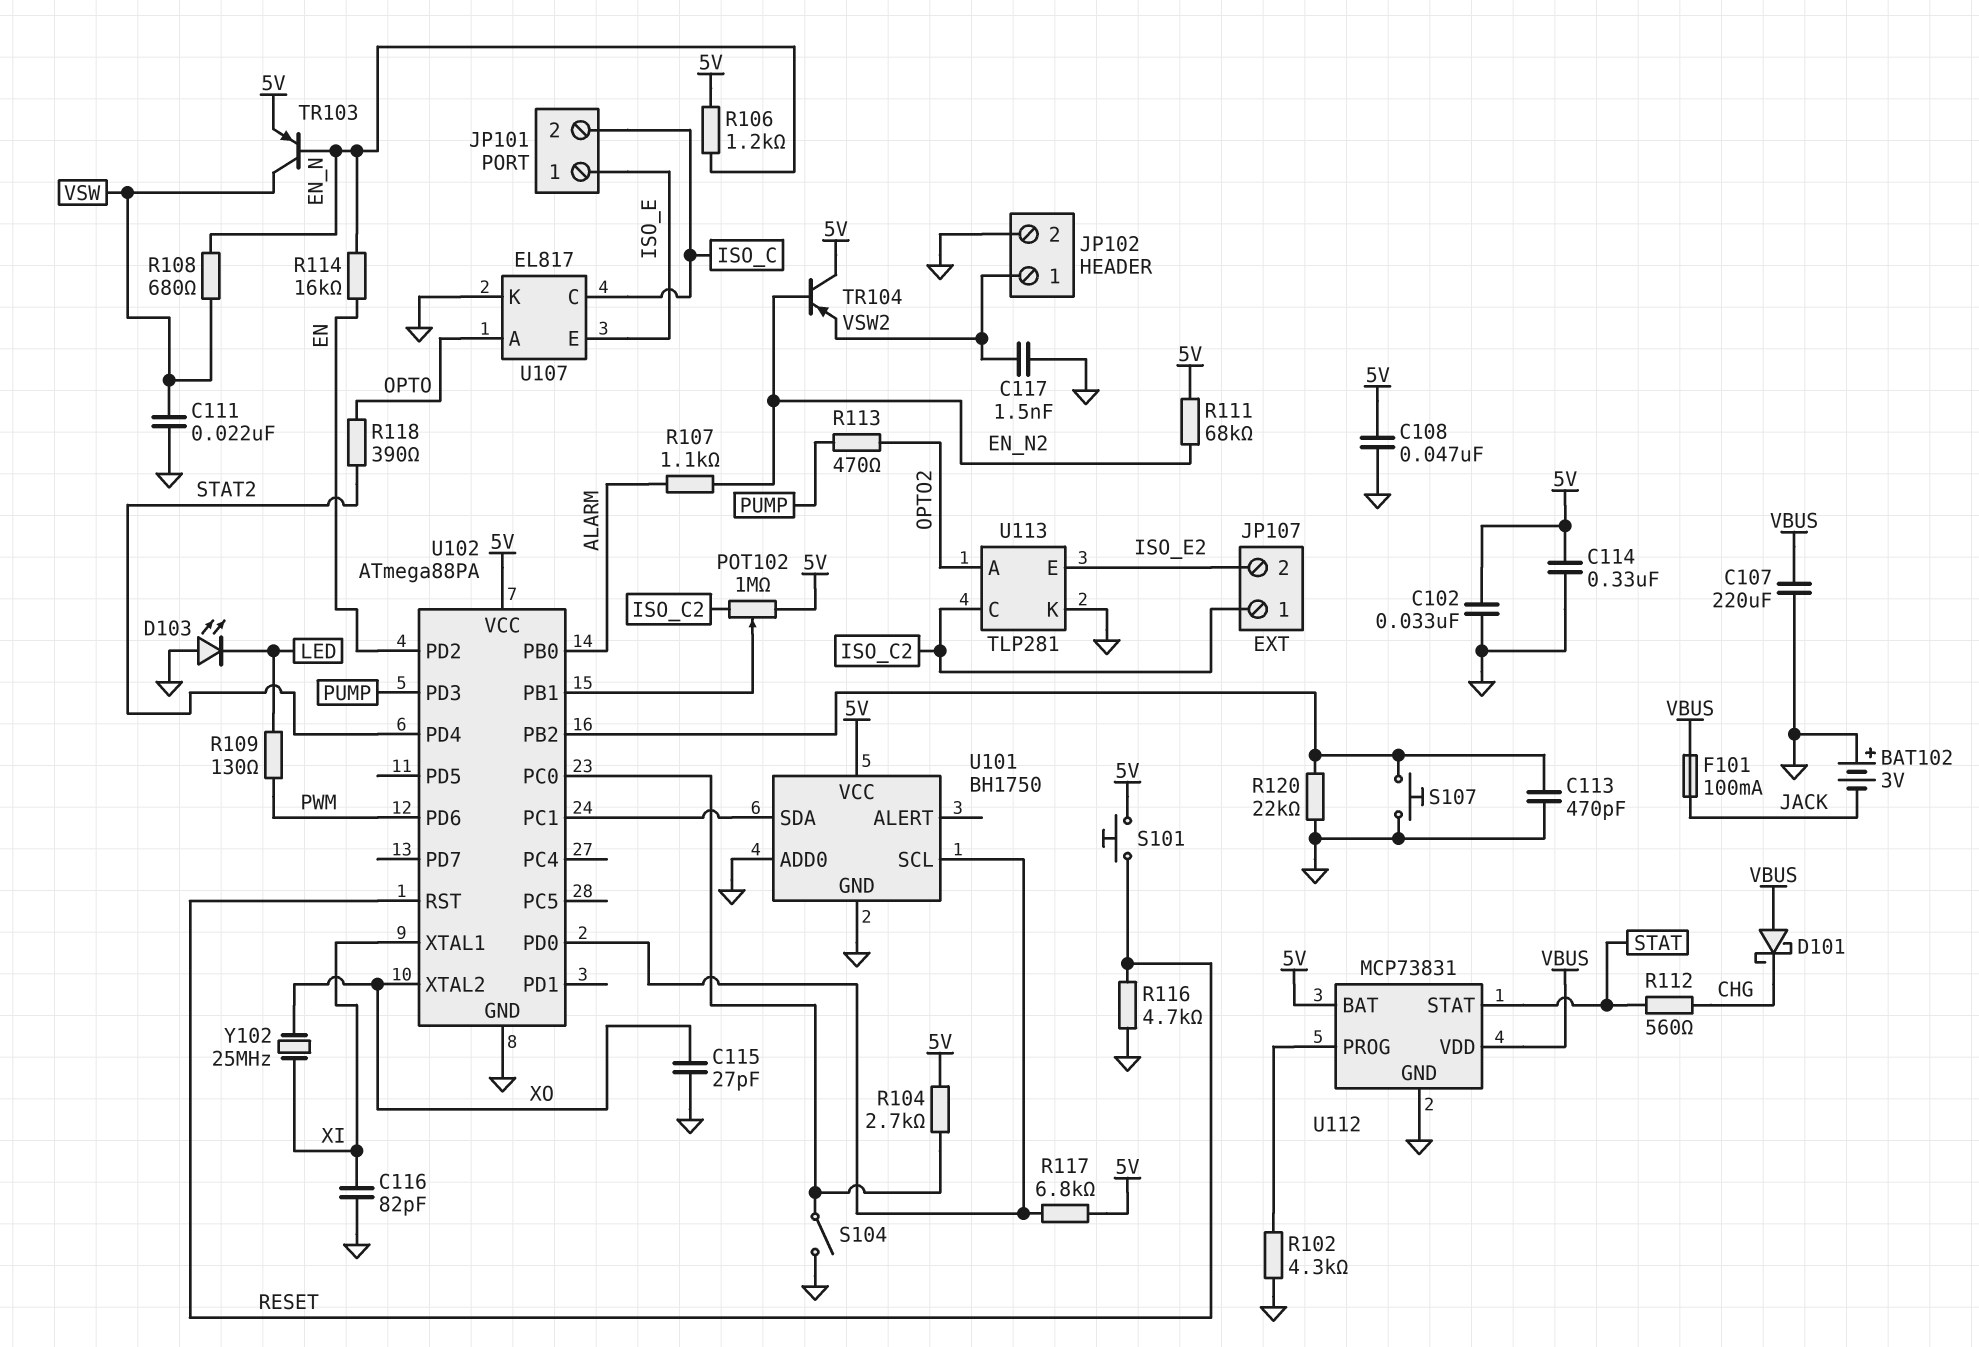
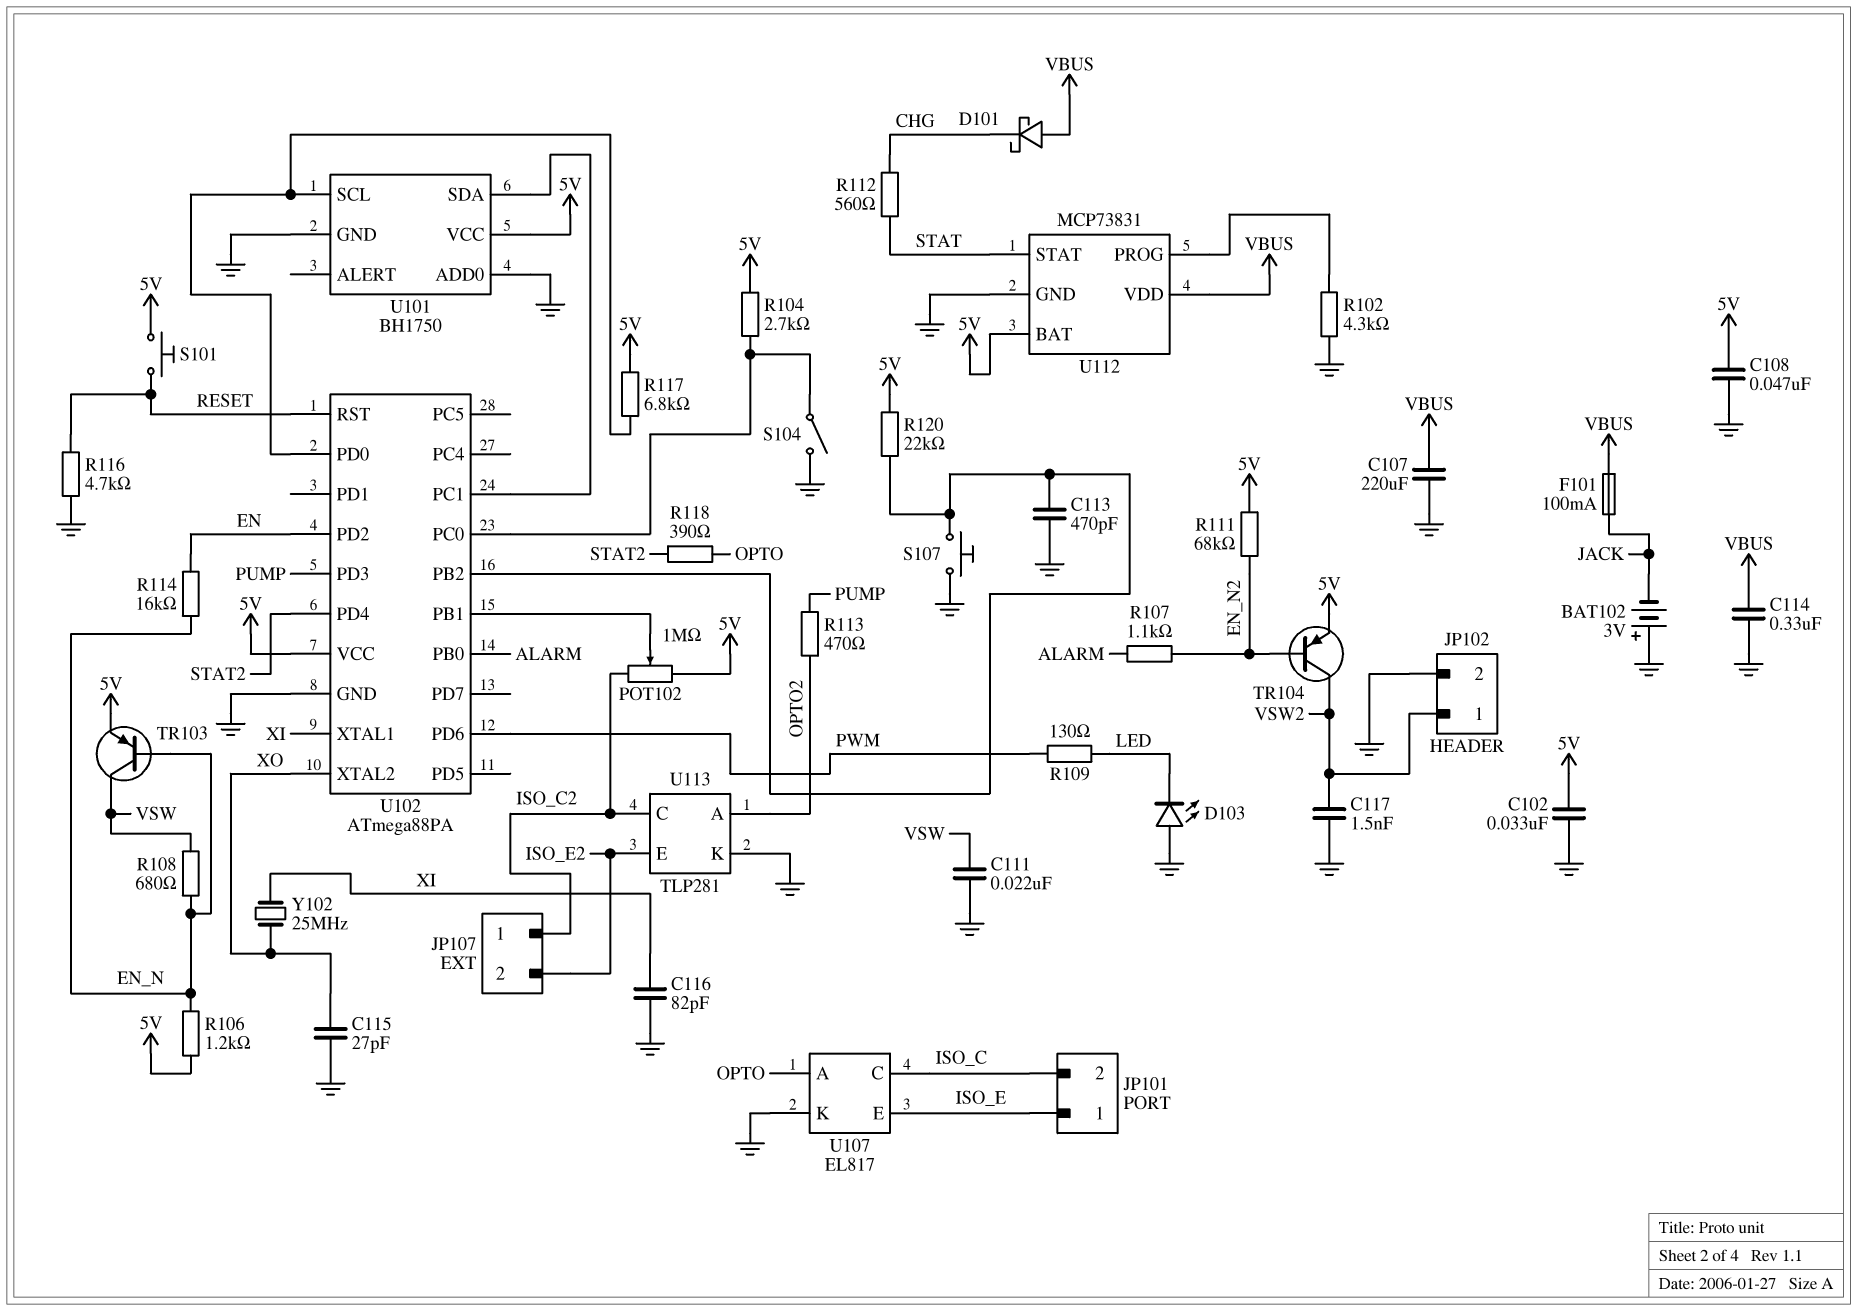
C114: 330nF (5V, GND) -> 330nF (GND, VBUS)
R120: 22k (GND, U102/PB2) -> 22k (5V, U102/PB2)
TR104: PNP (B EN_N2, C 5V, E VSW2) -> PNP (B EN_N2, C VSW2, E 5V)

